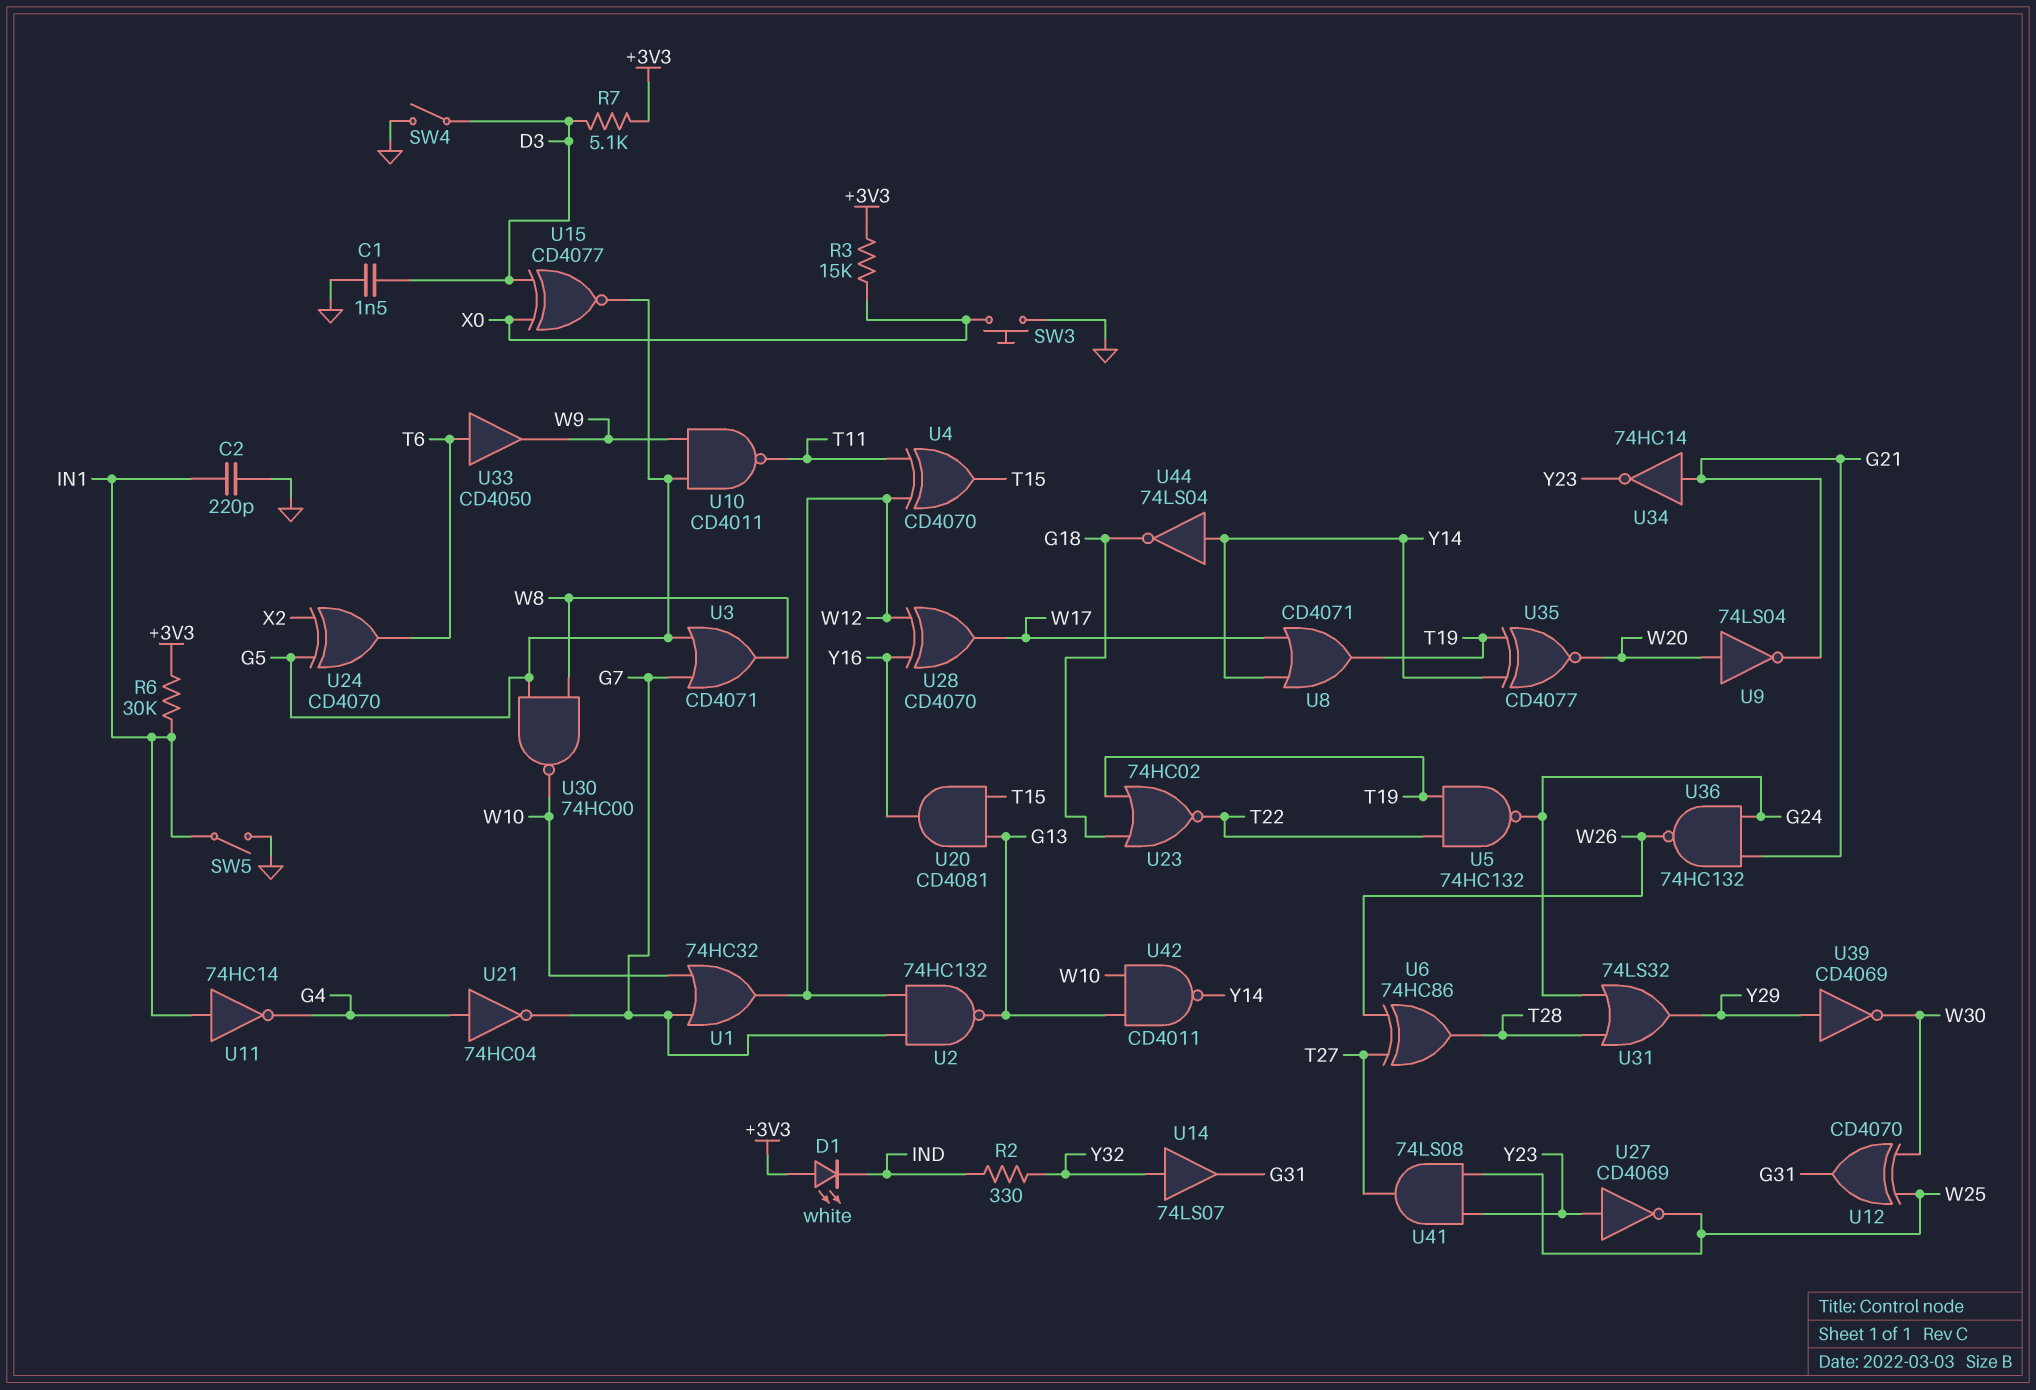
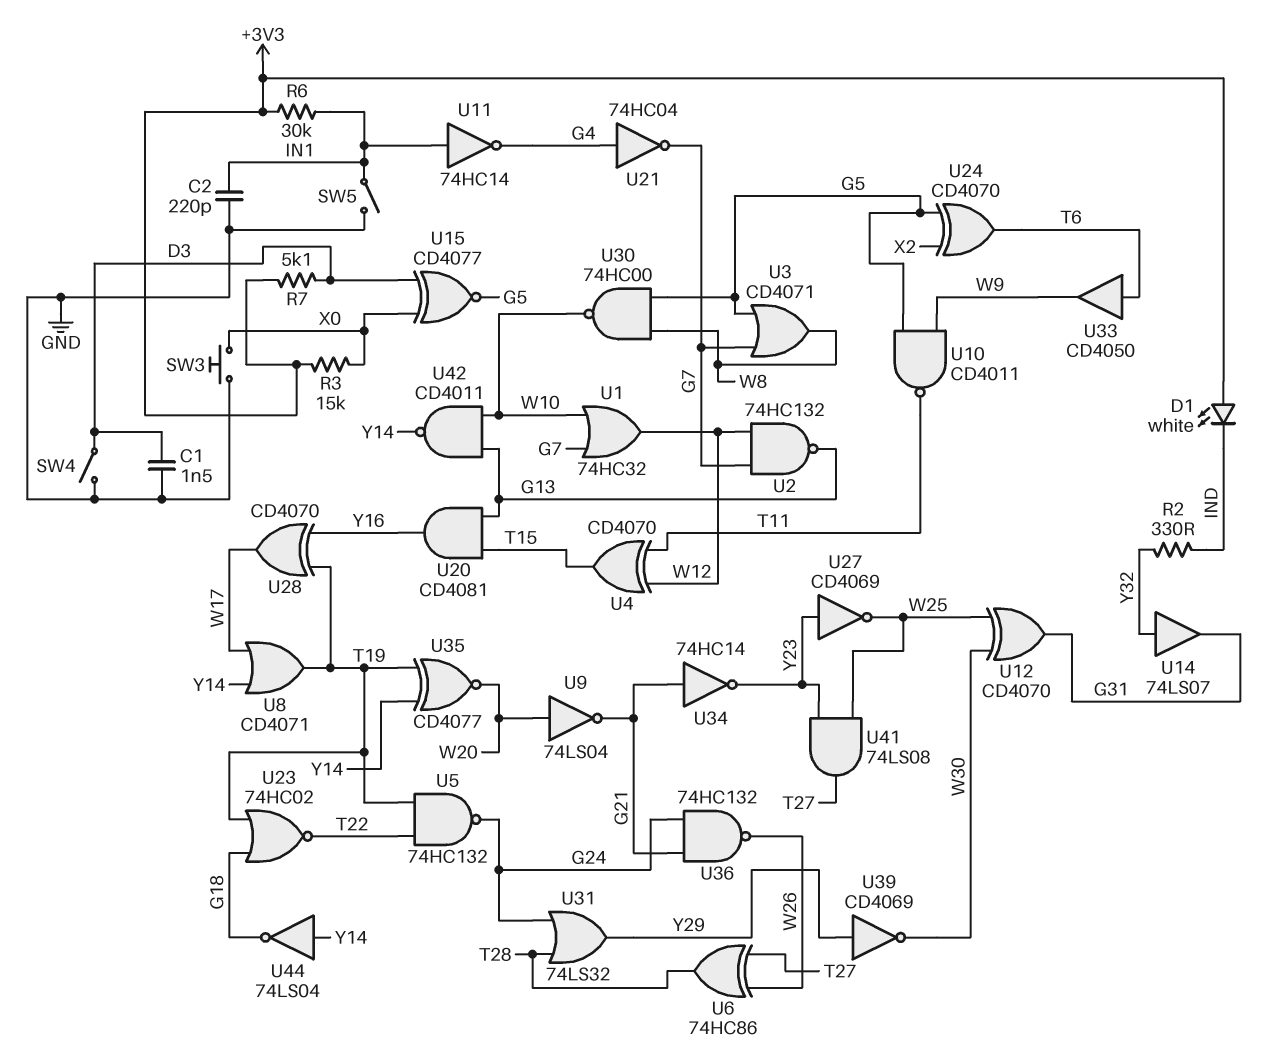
U28: XOR CD4070 (in W12, in Y16, out W17) -> XOR CD4070 (in T19, in Y16, out W17)

